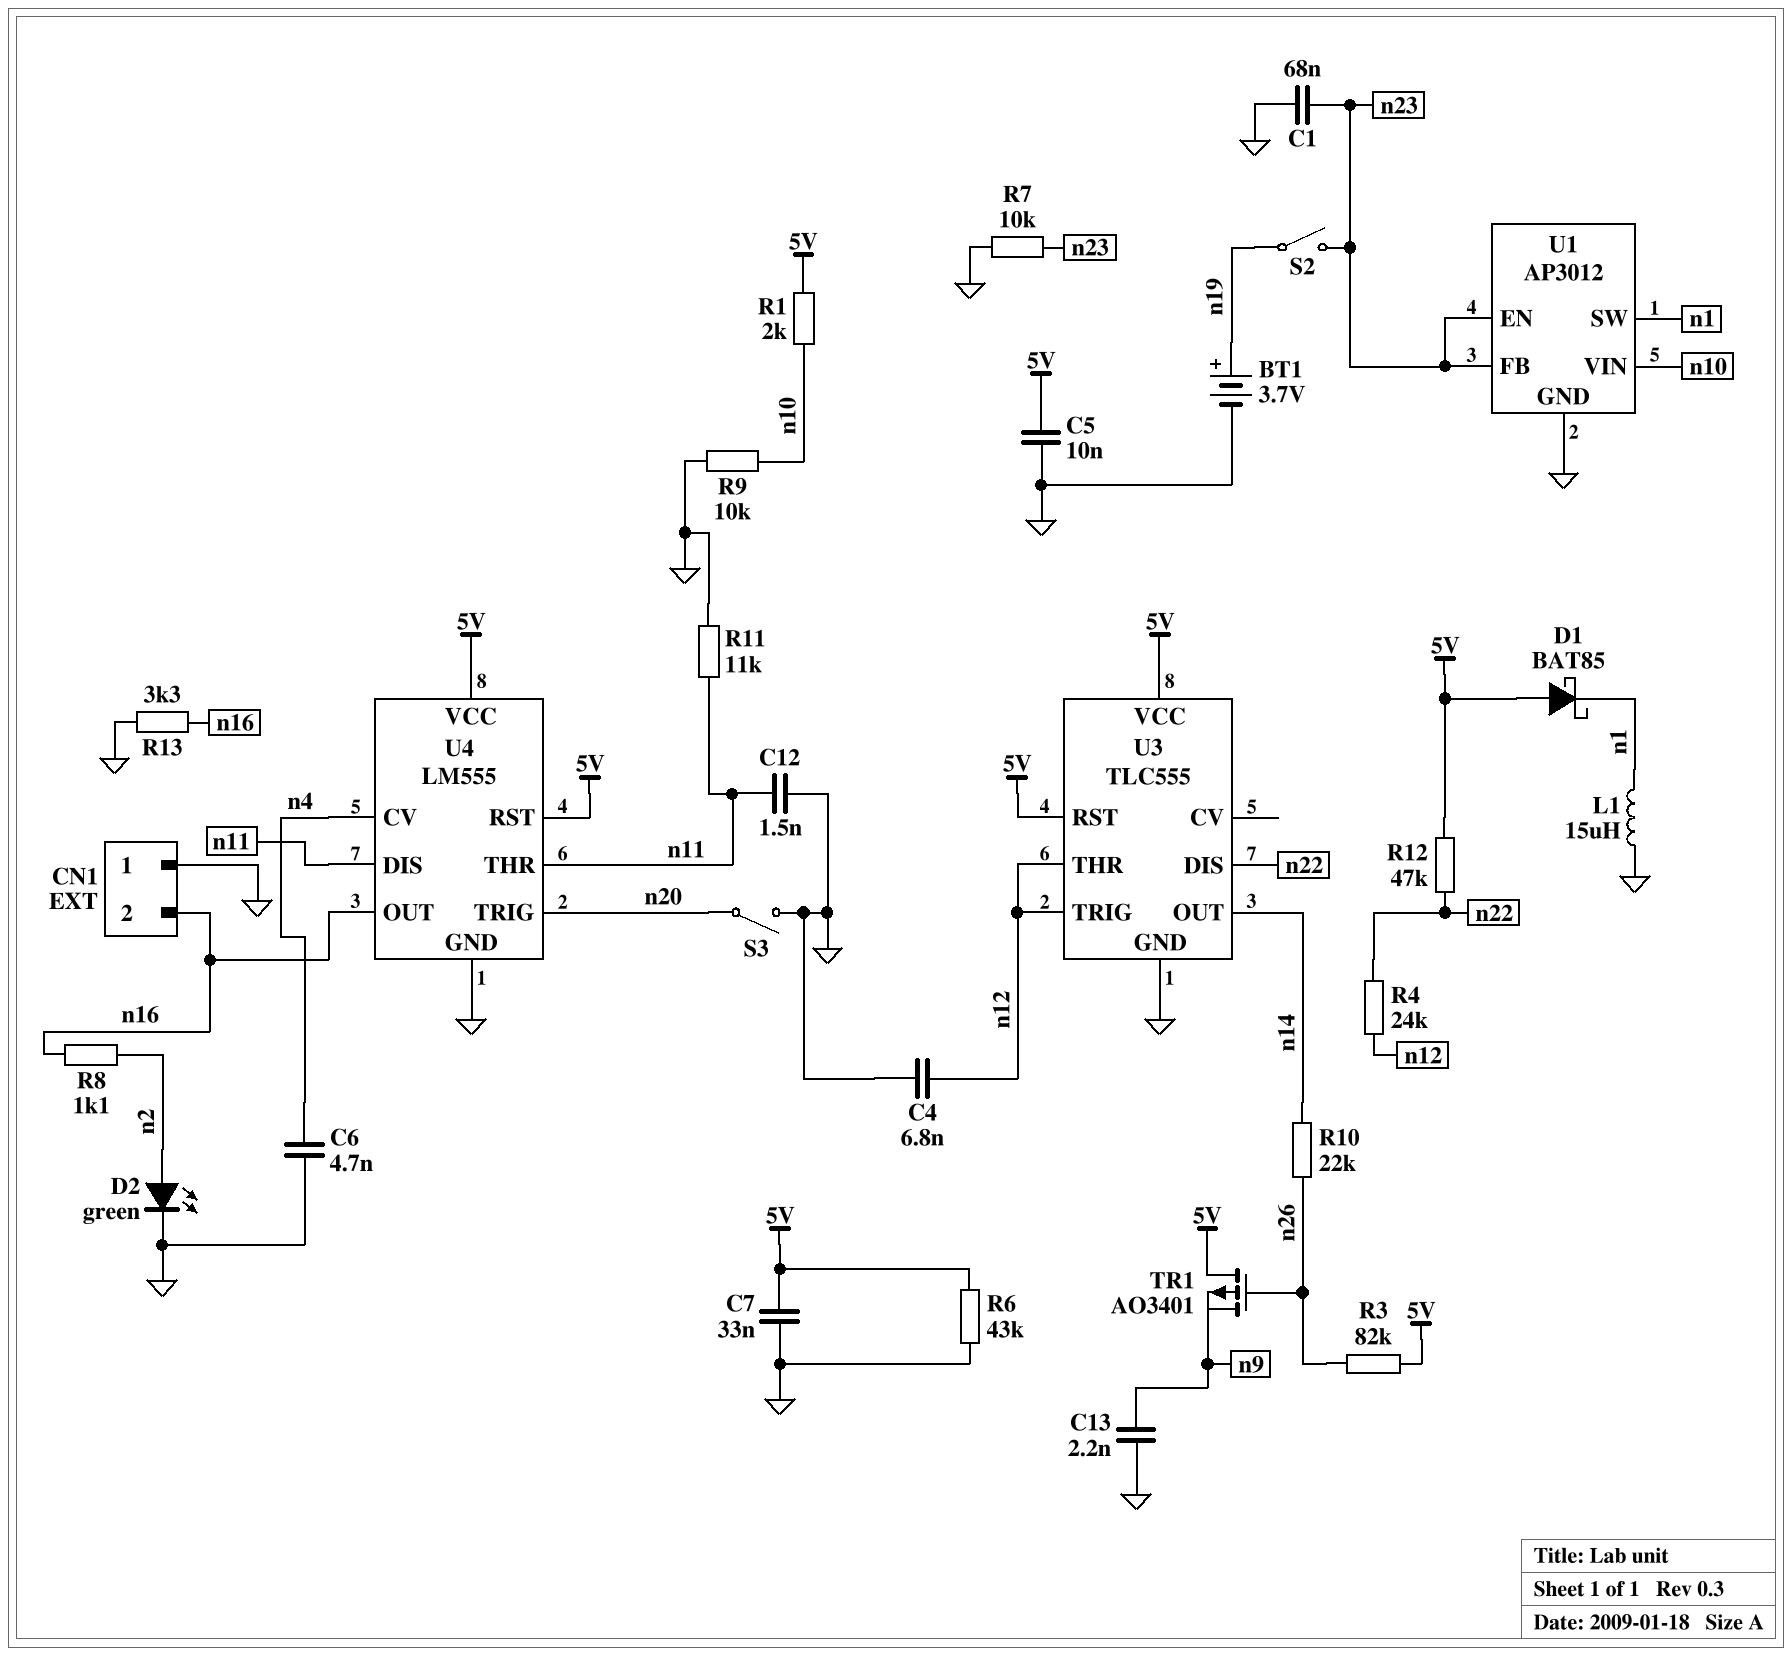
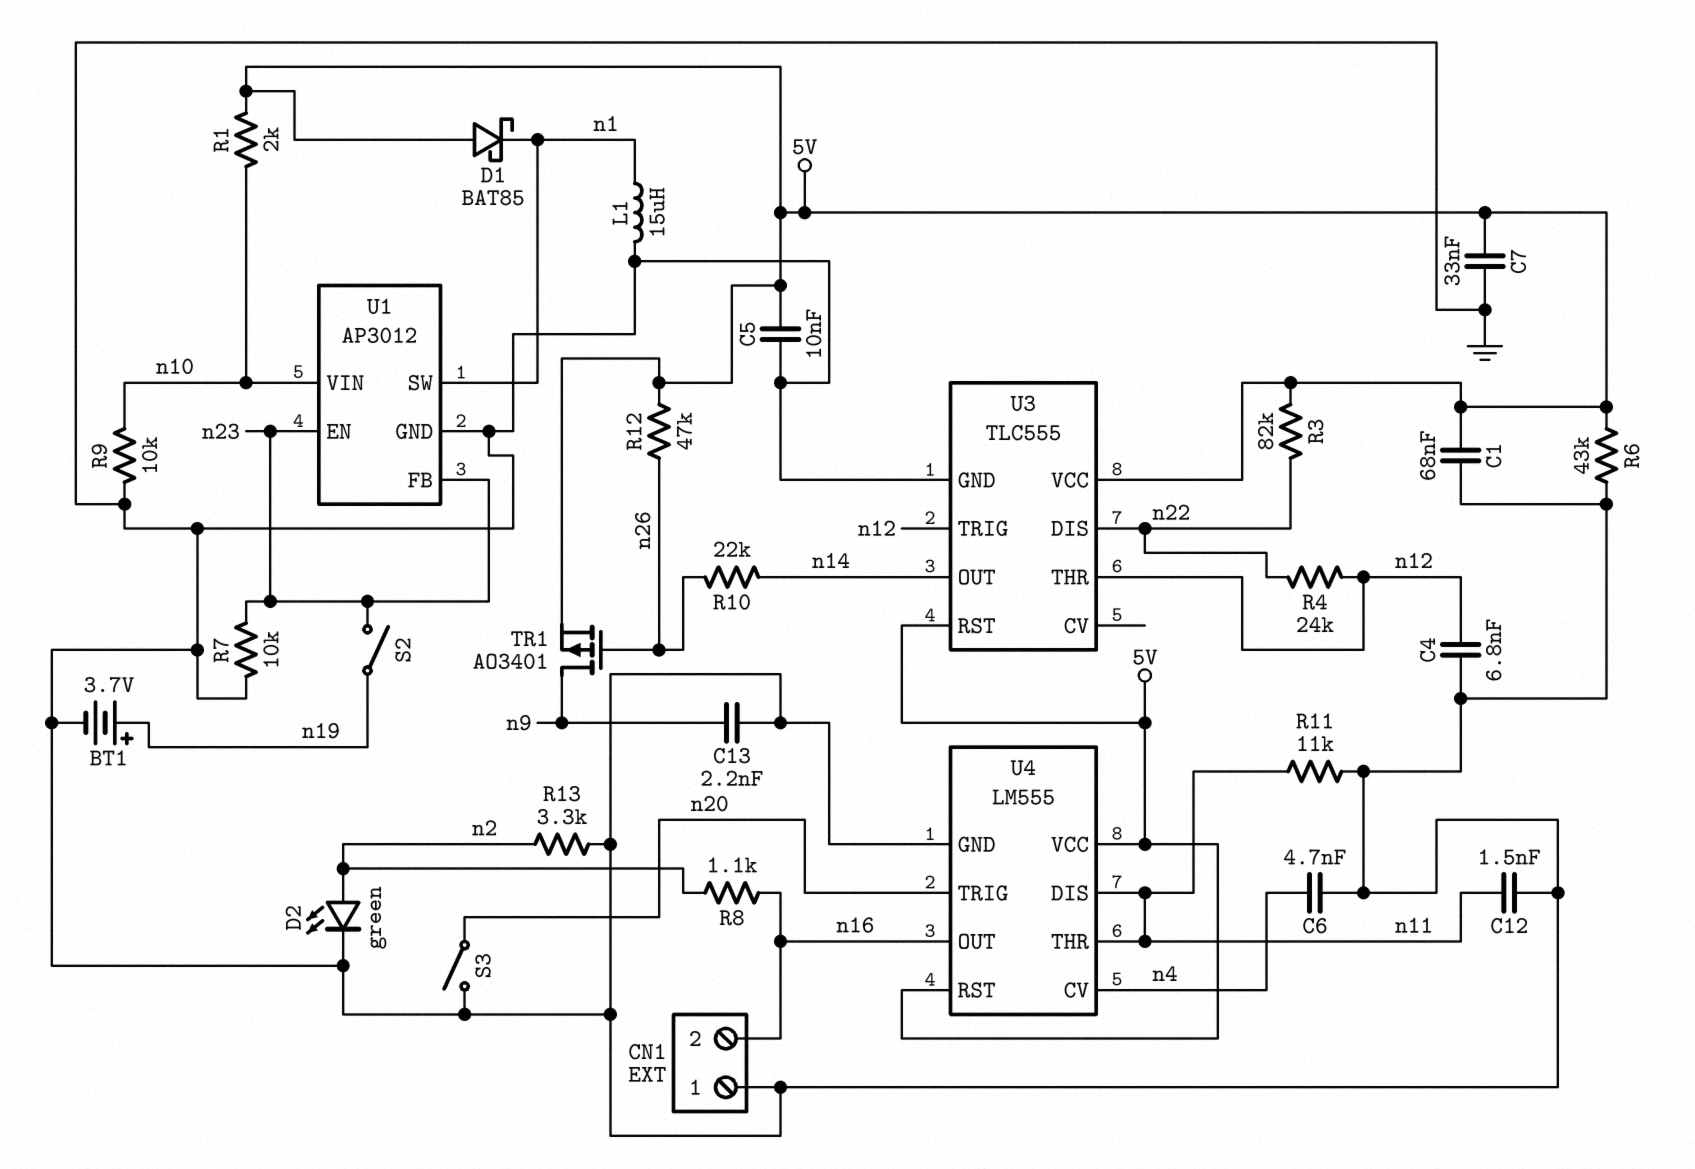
C1: 68nF (GND, n23) -> 68nF (5V, GND)
R3: 82k (5V, n26) -> 82k (5V, n22)
R12: 47k (5V, n22) -> 47k (5V, n26)
R13: 3.3k (GND, n16) -> 3.3k (GND, n2)
TR1: PMOS AO3401 (G n26, D 5V, S n9) -> PMOS AO3401 (G n26, D n9, S 5V)

